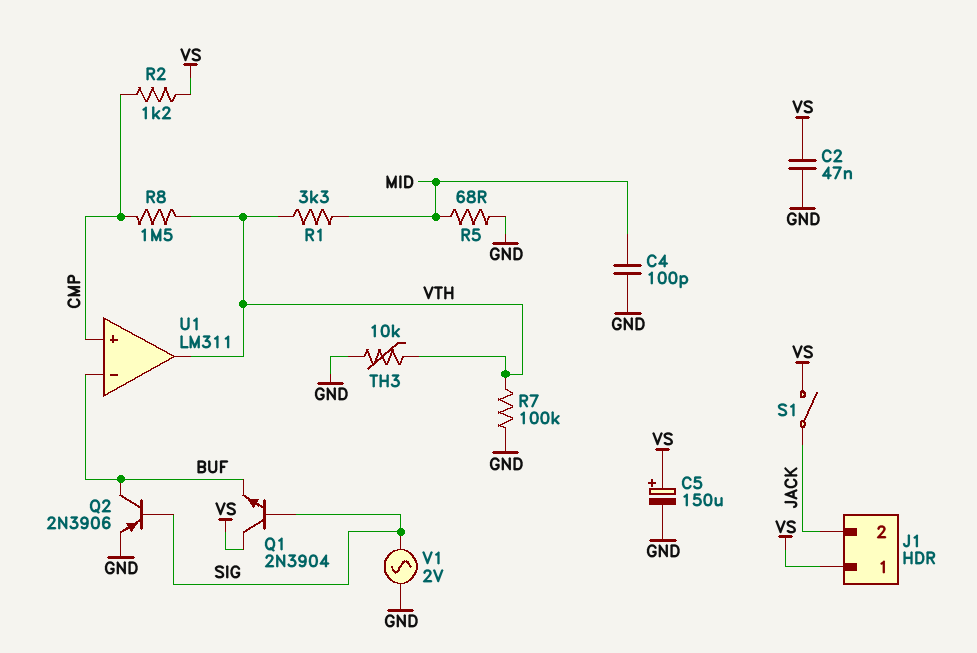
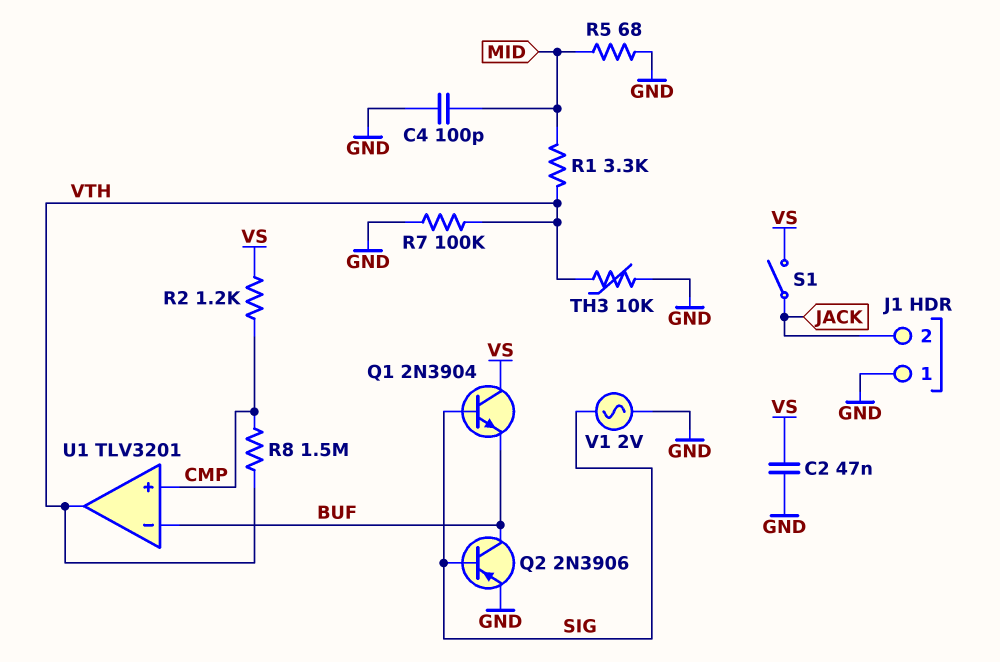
C5: 150uF (plus VS, minus GND) -> none
J1 pin 1: VS -> GND
U1: LM311 -> TLV3201

